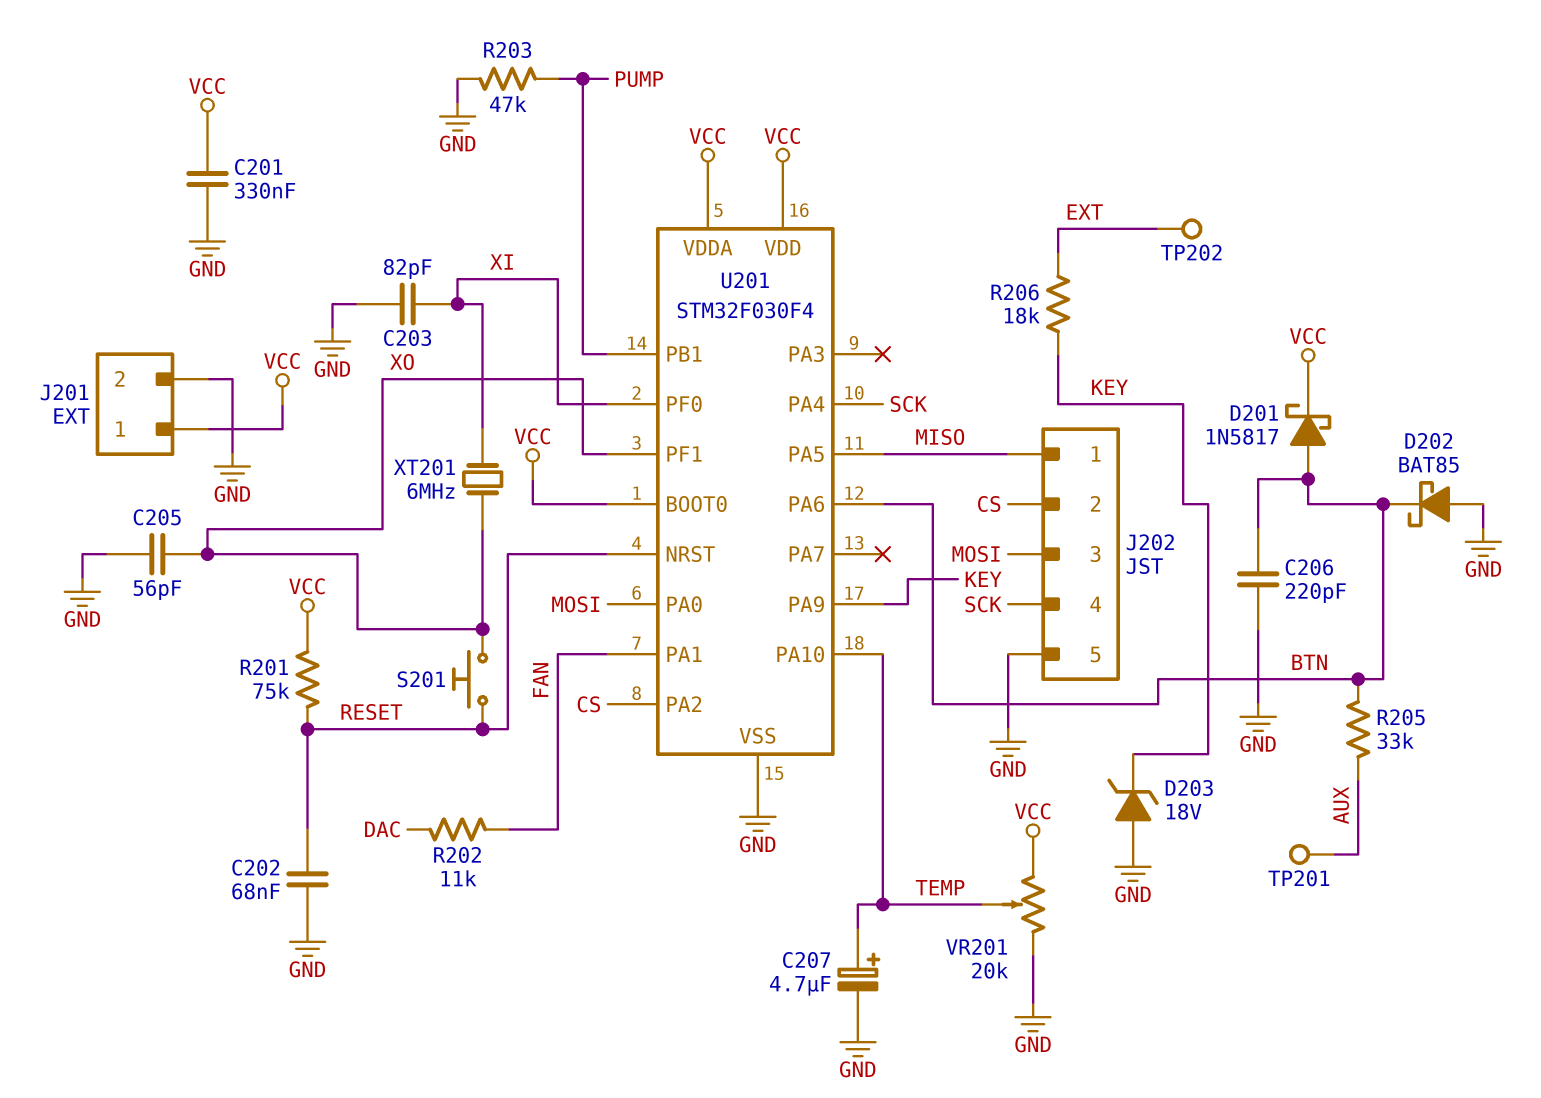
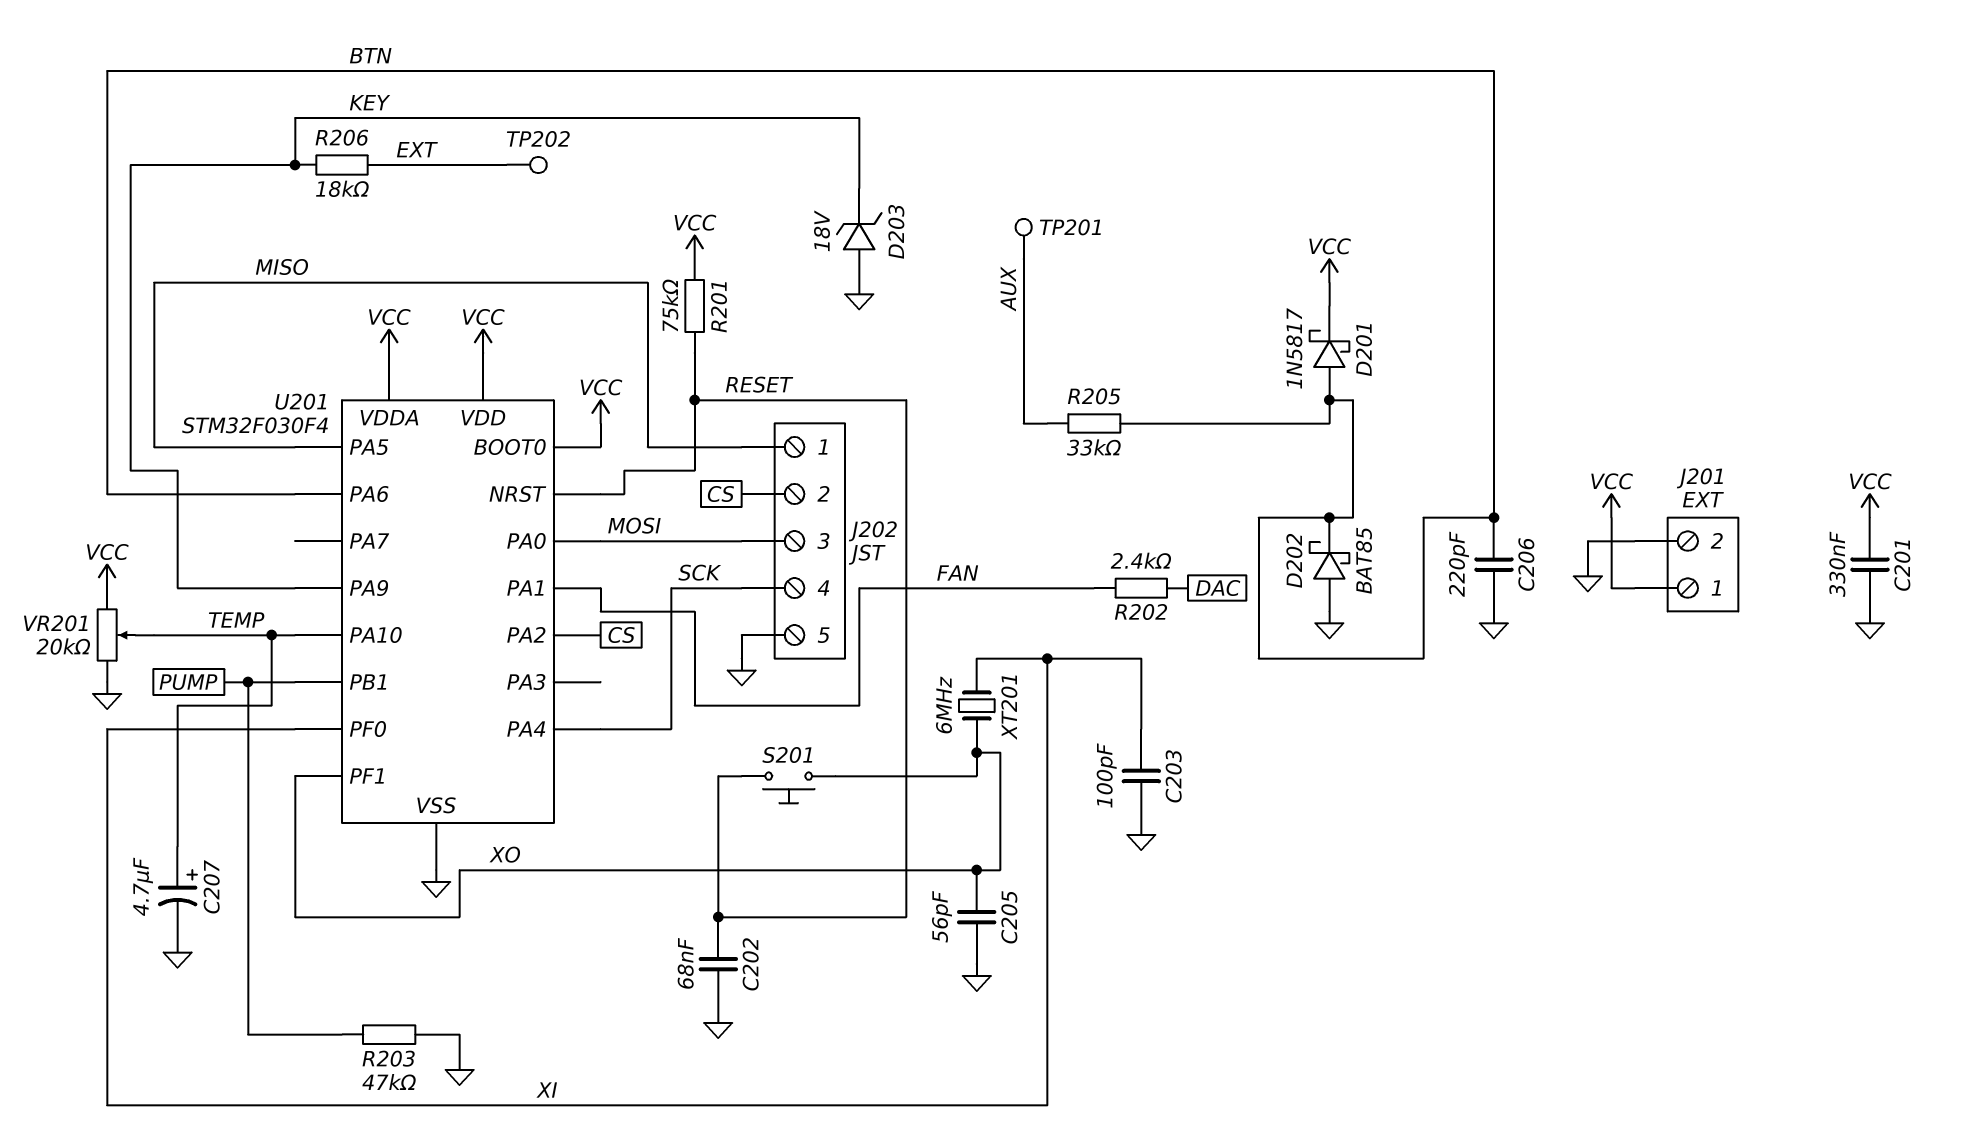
C203: 82pF (GND, XI) -> 100pF (GND, XI)
R202: 11k (DAC, FAN) -> 2.4k (DAC, FAN)

